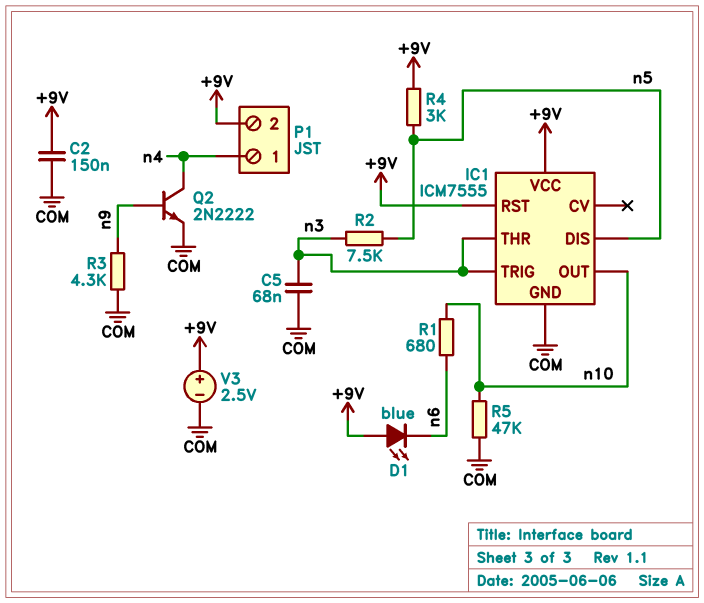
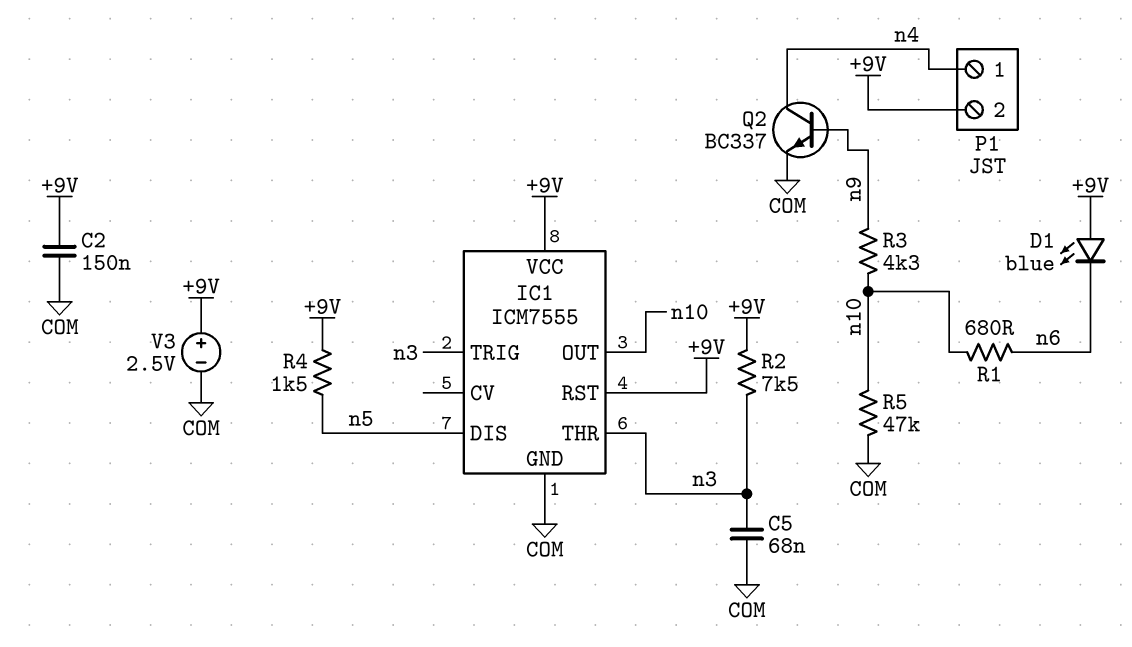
Q2: NPN 2N2222 (B n9, C n4, E COM) -> NPN BC337 (B n9, C n4, E COM)
R2: 7.5k (n3, n5) -> 7.5k (+9V, n3)
R3: 4.3k (COM, n9) -> 4.3k (n9, n10)
R4: 3k (+9V, n5) -> 1.5k (+9V, n5)

